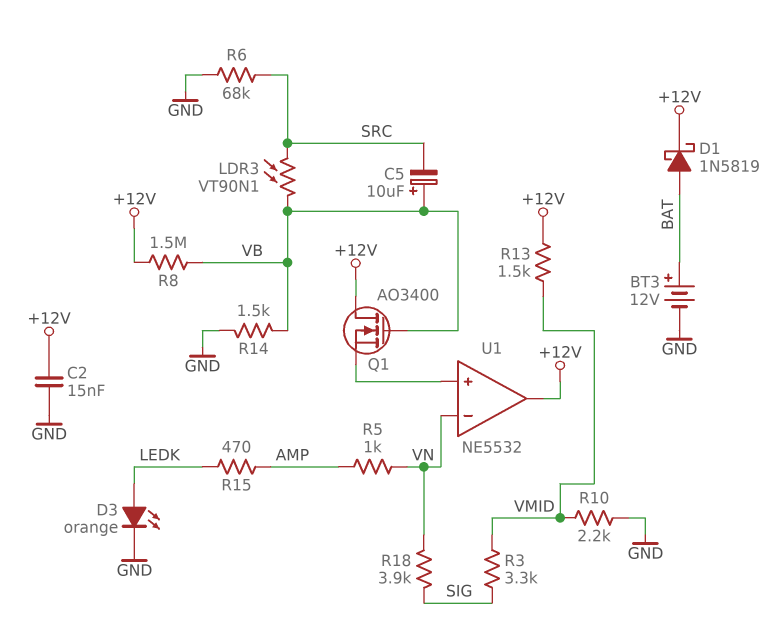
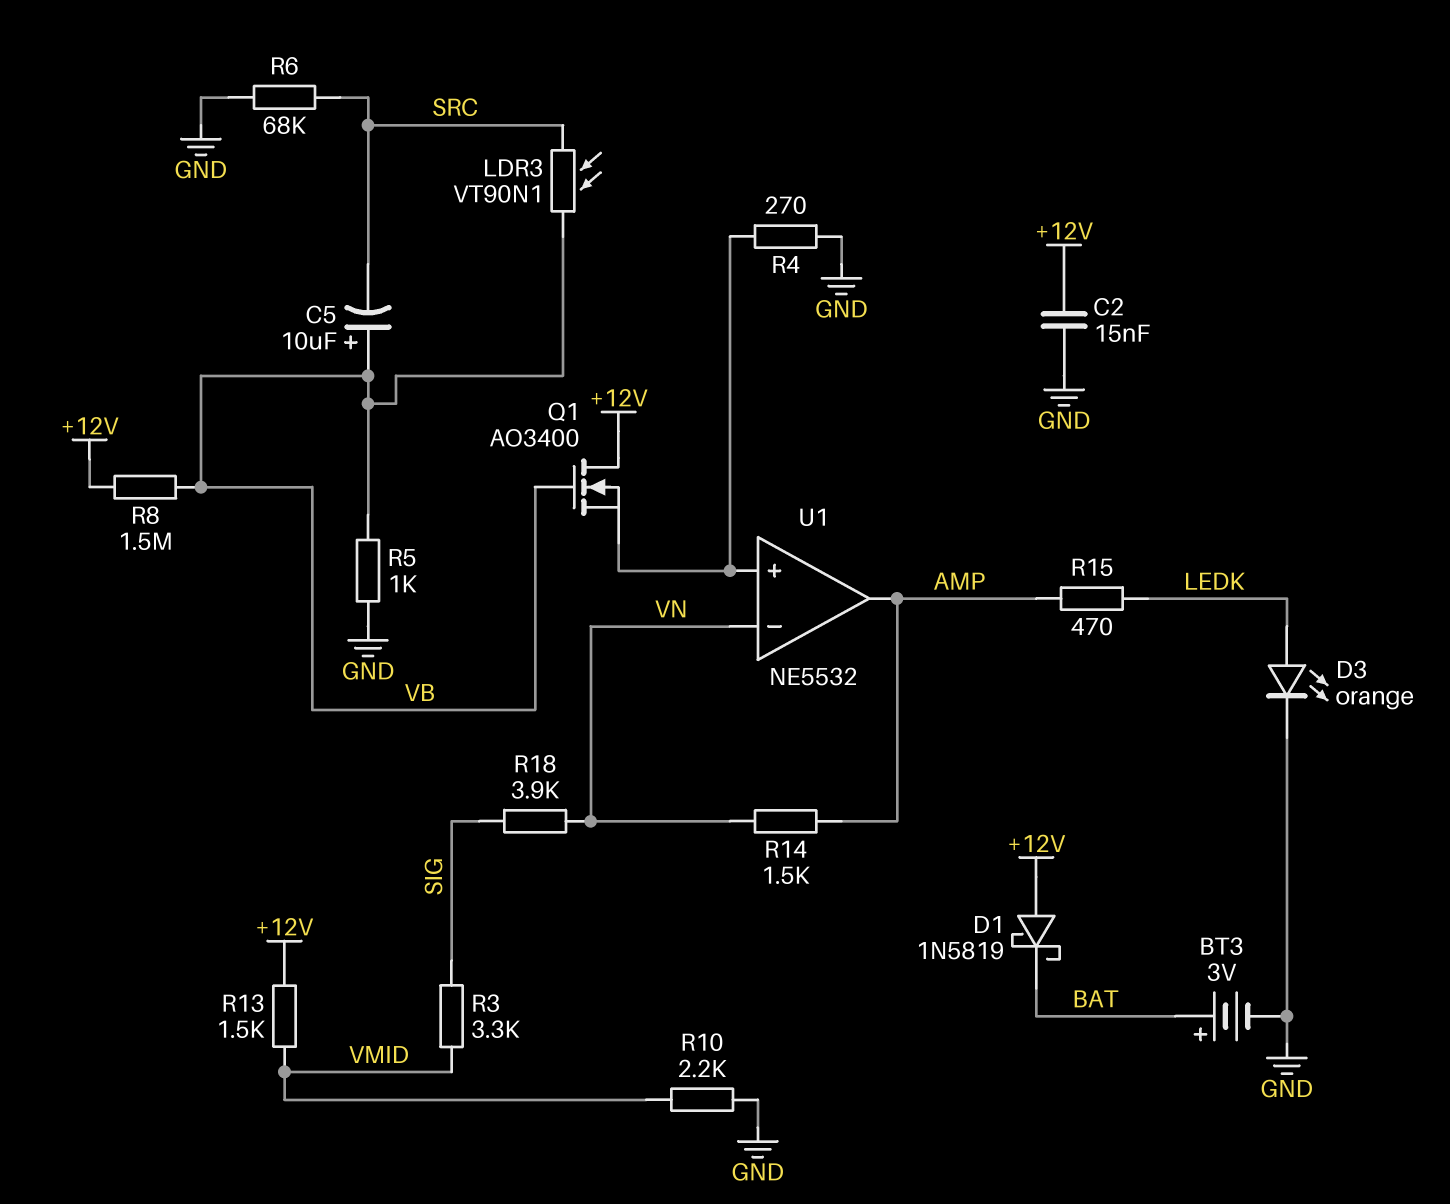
BT3: 12V (plus BAT, minus GND) -> 3V (plus BAT, minus GND)
D1: schottky 1N5819 (A BAT, K +12V) -> schottky 1N5819 (A +12V, K BAT)
R4: none -> 270 (GND, U1/in+)
R5: 1k (AMP, VN) -> 1k (GND, VB)
R14: 1.5k (GND, VB) -> 1.5k (AMP, VN)
U1 pin out: +12V -> AMP

